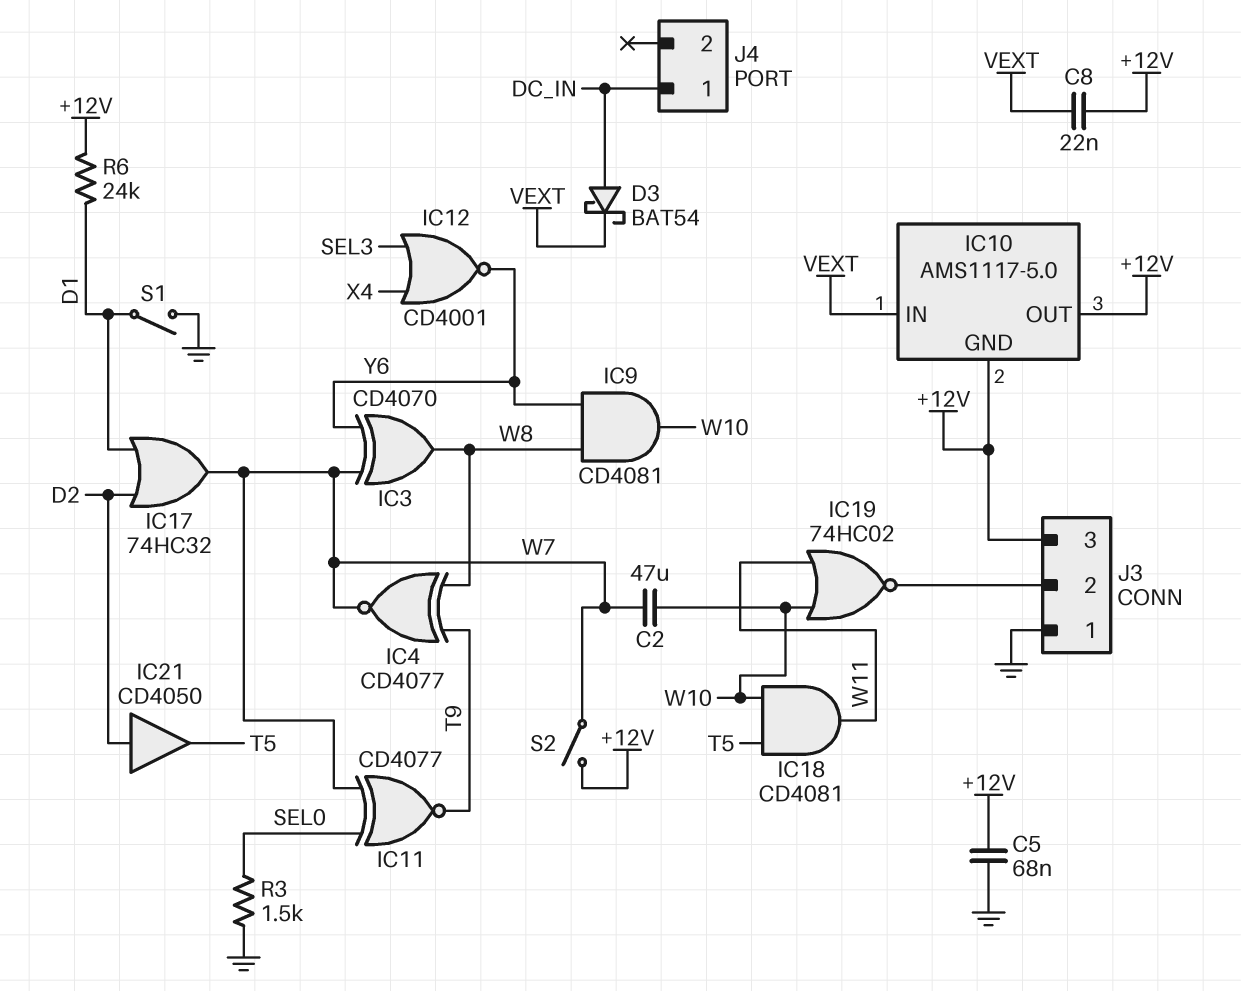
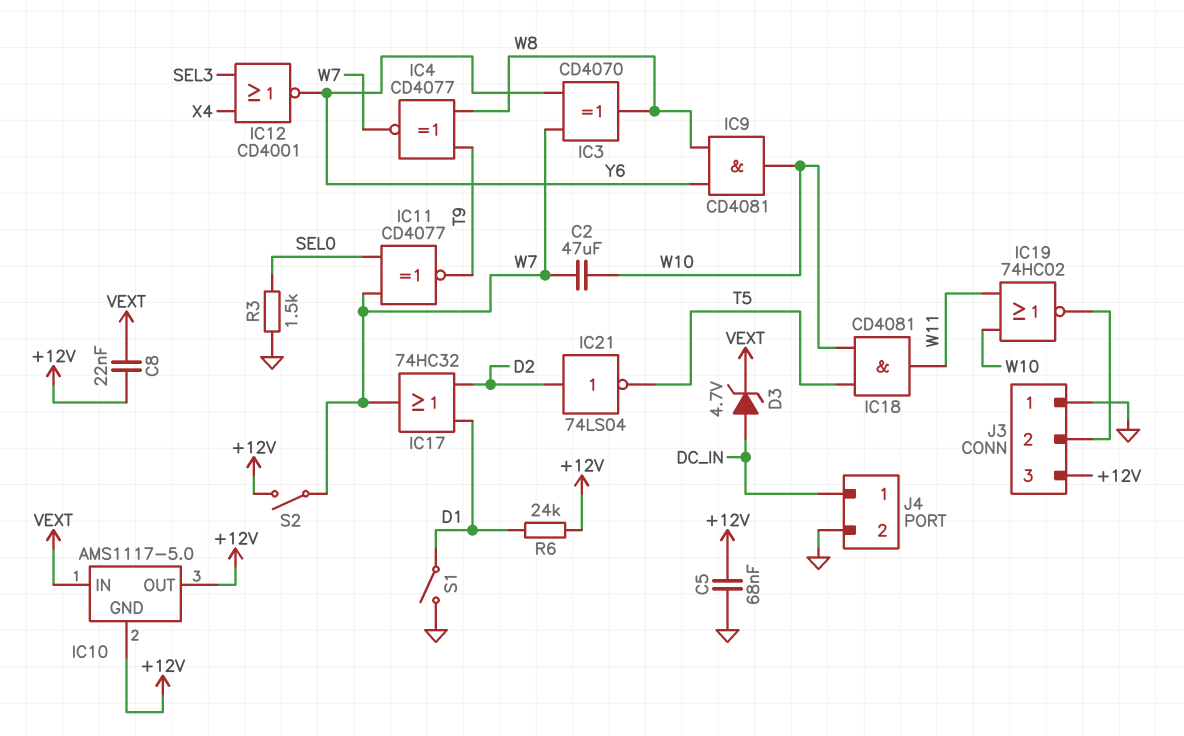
D3: schottky BAT54 (A DC_IN, K VEXT) -> zener 4.7V (A DC_IN, K VEXT)
IC21: buffer CD4050 (in D2, out T5) -> NOT 74LS04 (in D2, out T5)
J4 pin 2: none -> GND

